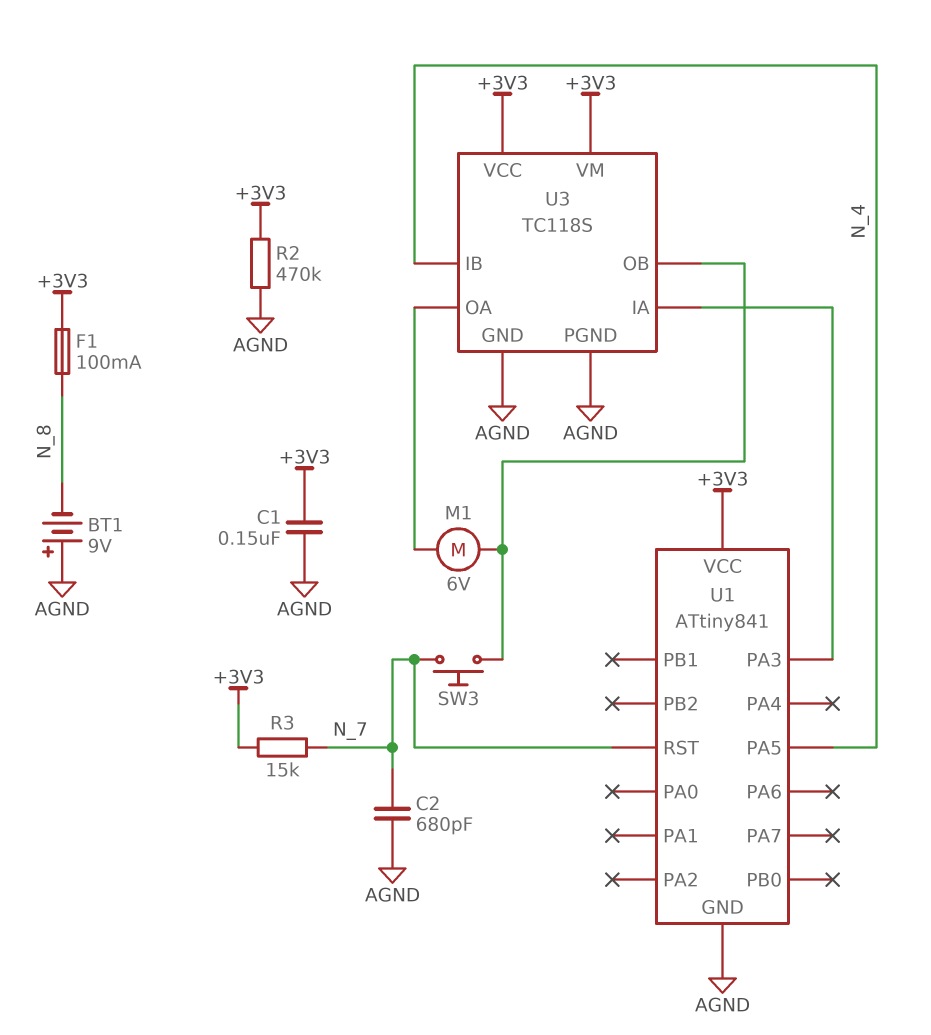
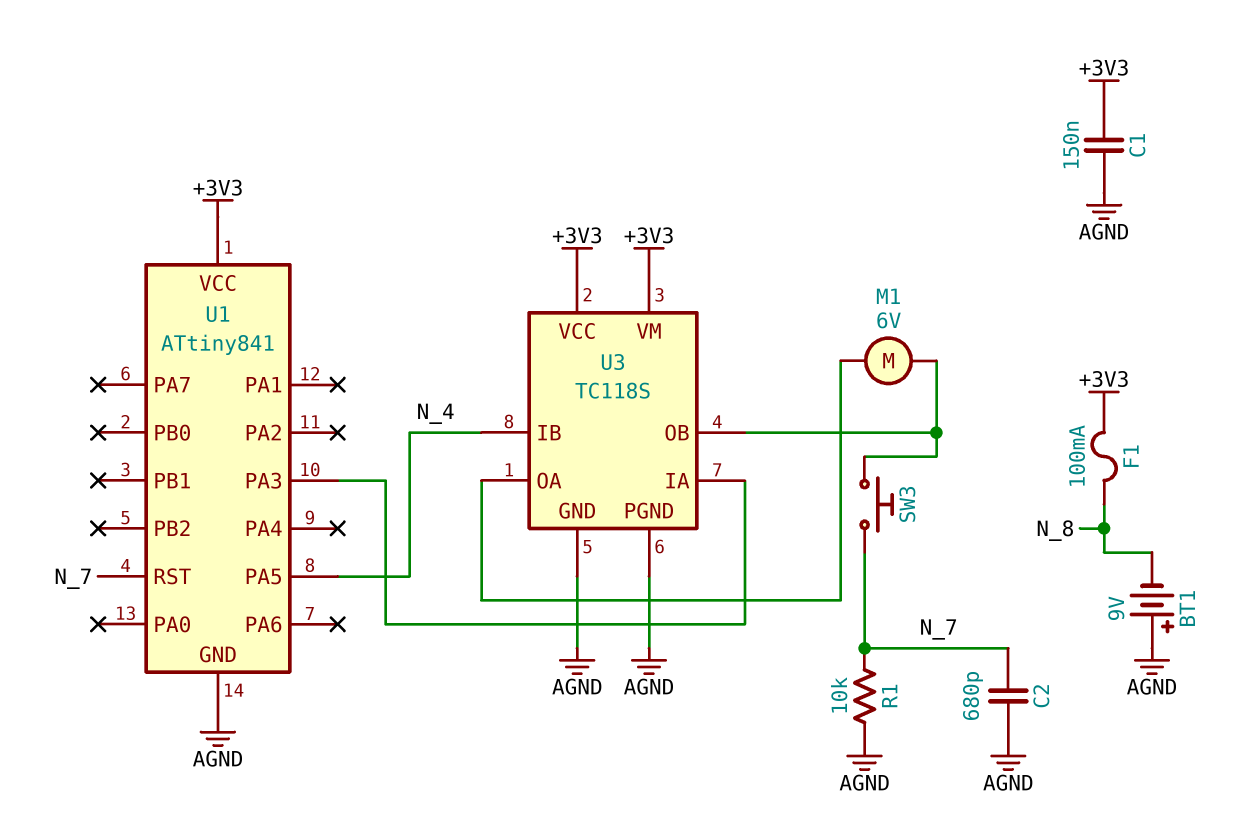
R1: none -> 10k (AGND, N_7)
R2: 470k (+3V3, AGND) -> none
R3: 15k (+3V3, N_7) -> none

